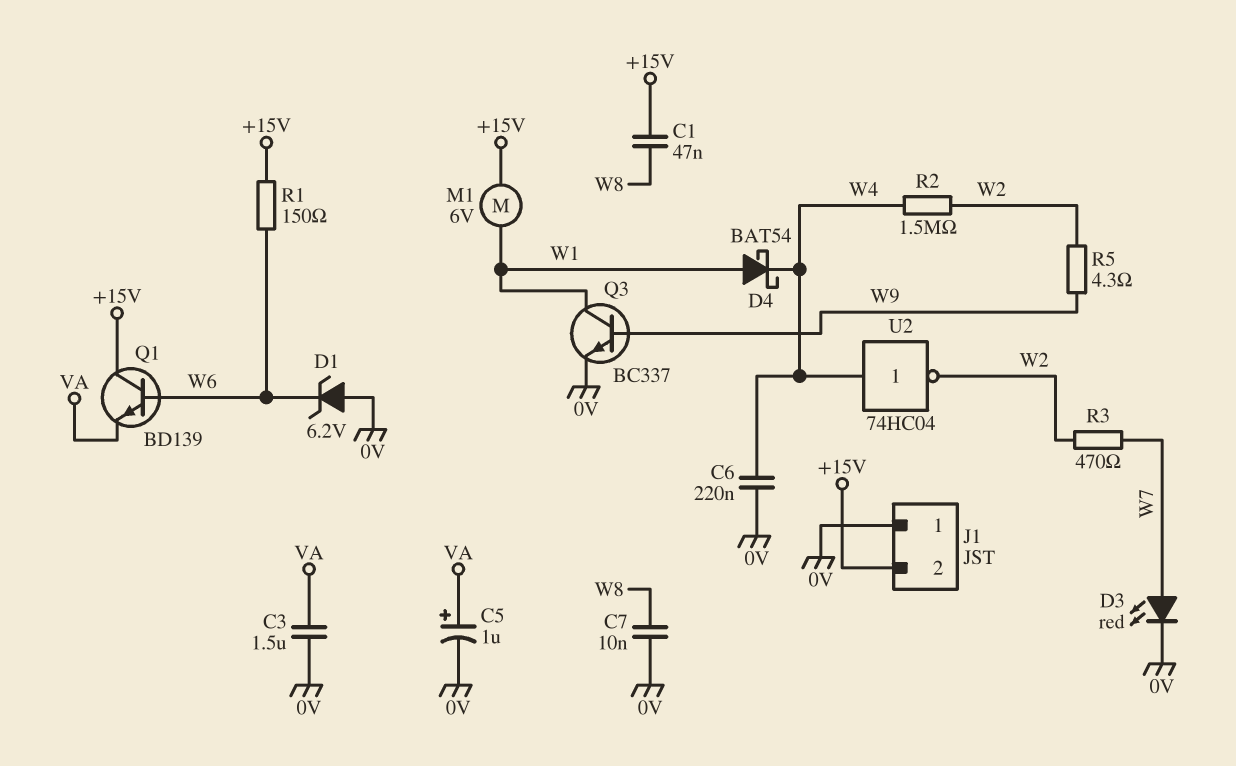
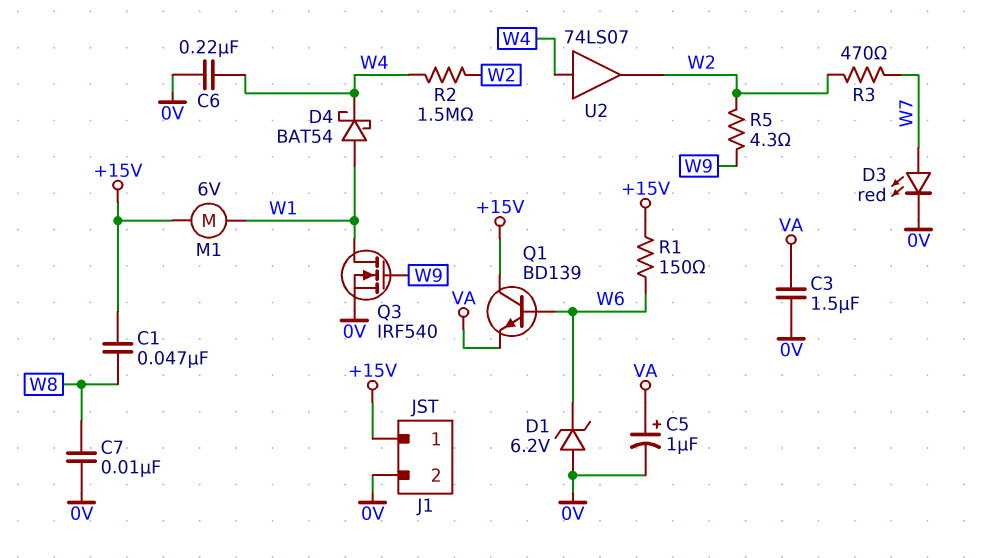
J1 pin 1: 0V -> +15V
J1 pin 2: +15V -> 0V
Q3: NPN BC337 (B W9, C W1, E 0V) -> NMOS IRF540 (G W9, D W1, S 0V)
U2: NOT 74HC04 (in W4, out W2) -> buffer 74LS07 (in W4, out W2)

